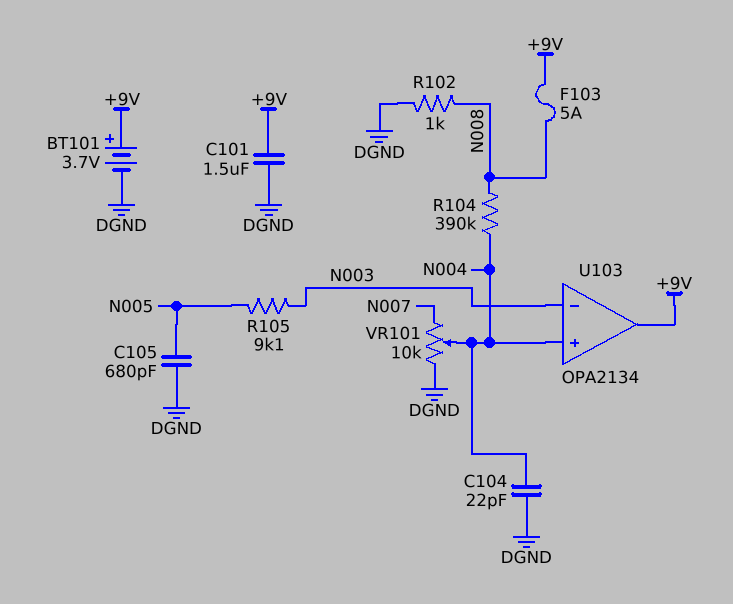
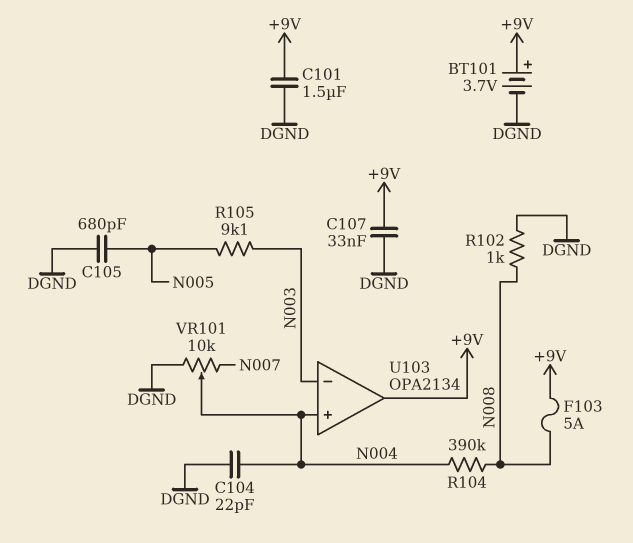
C107: none -> 33nF (+9V, DGND)

